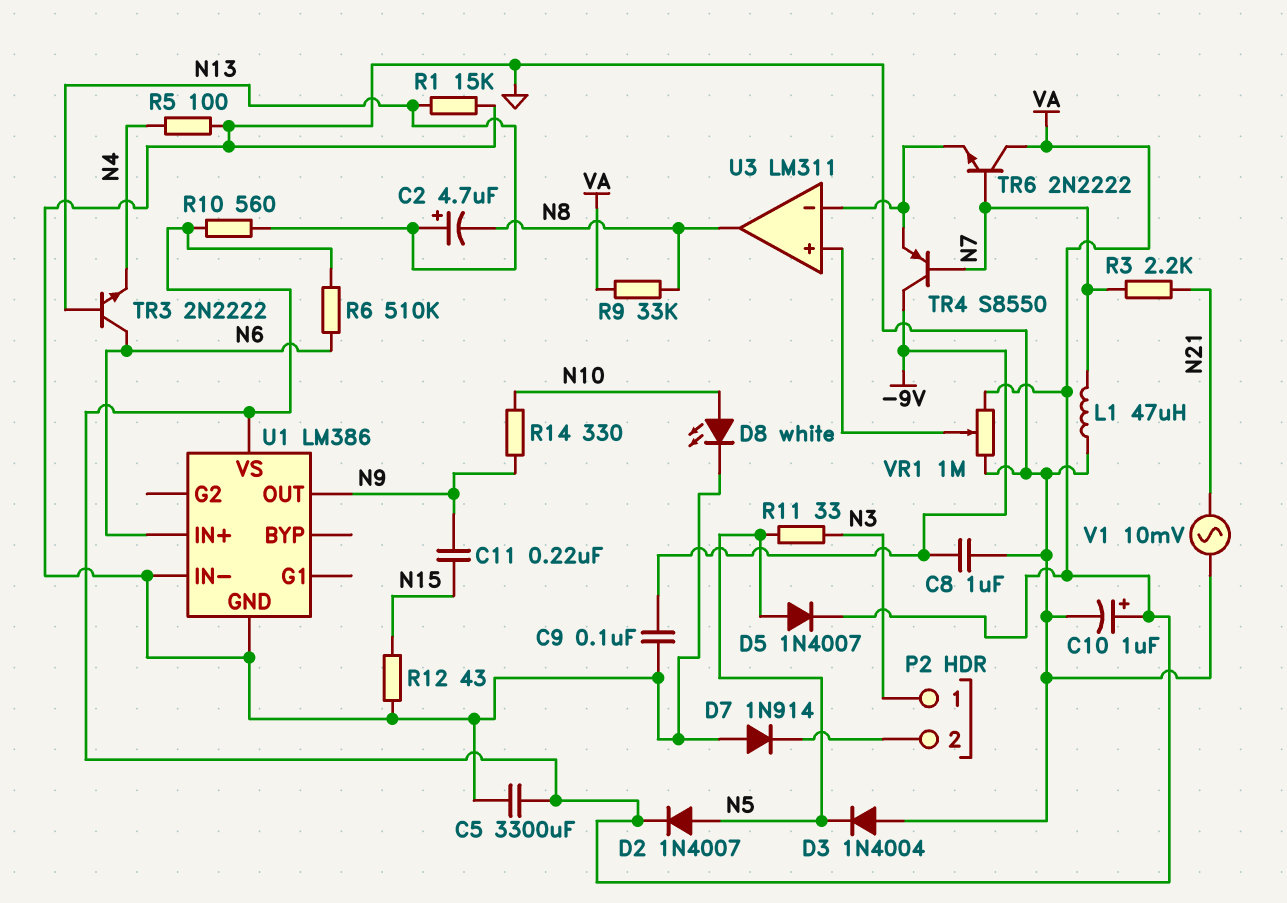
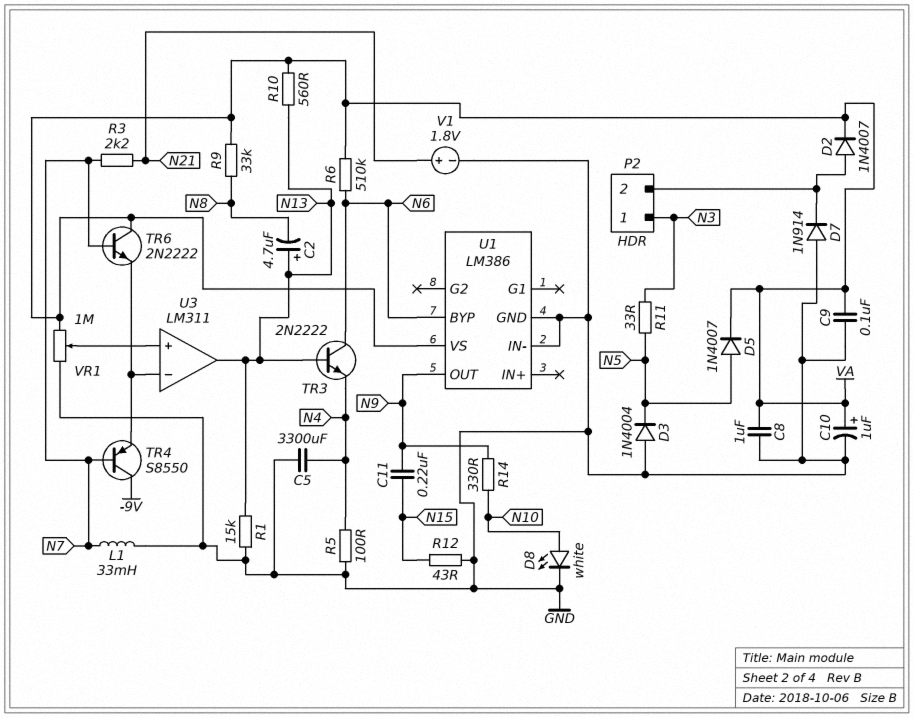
C5: 3300uF (GND, VA) -> 3300uF (GND, N4)
C8: 1uF (-9V, GND) -> 1uF (GND, VA)
C9: 100nF (-9V, GND) -> 100nF (GND, VA)
D2: diode 1N4007 (A N5, K VA) -> diode 1N4007 (A P2/2, K VA)
L1: 47uH (GND, N7) -> 33mH (GND, N7)
U1 pin BYP: none -> N6
U1 pin IN+: N6 -> none
U3 pin out: N8 -> N13
V1: AC 10mV (GND, N21) -> 1.8V (plus N21, minus GND)

